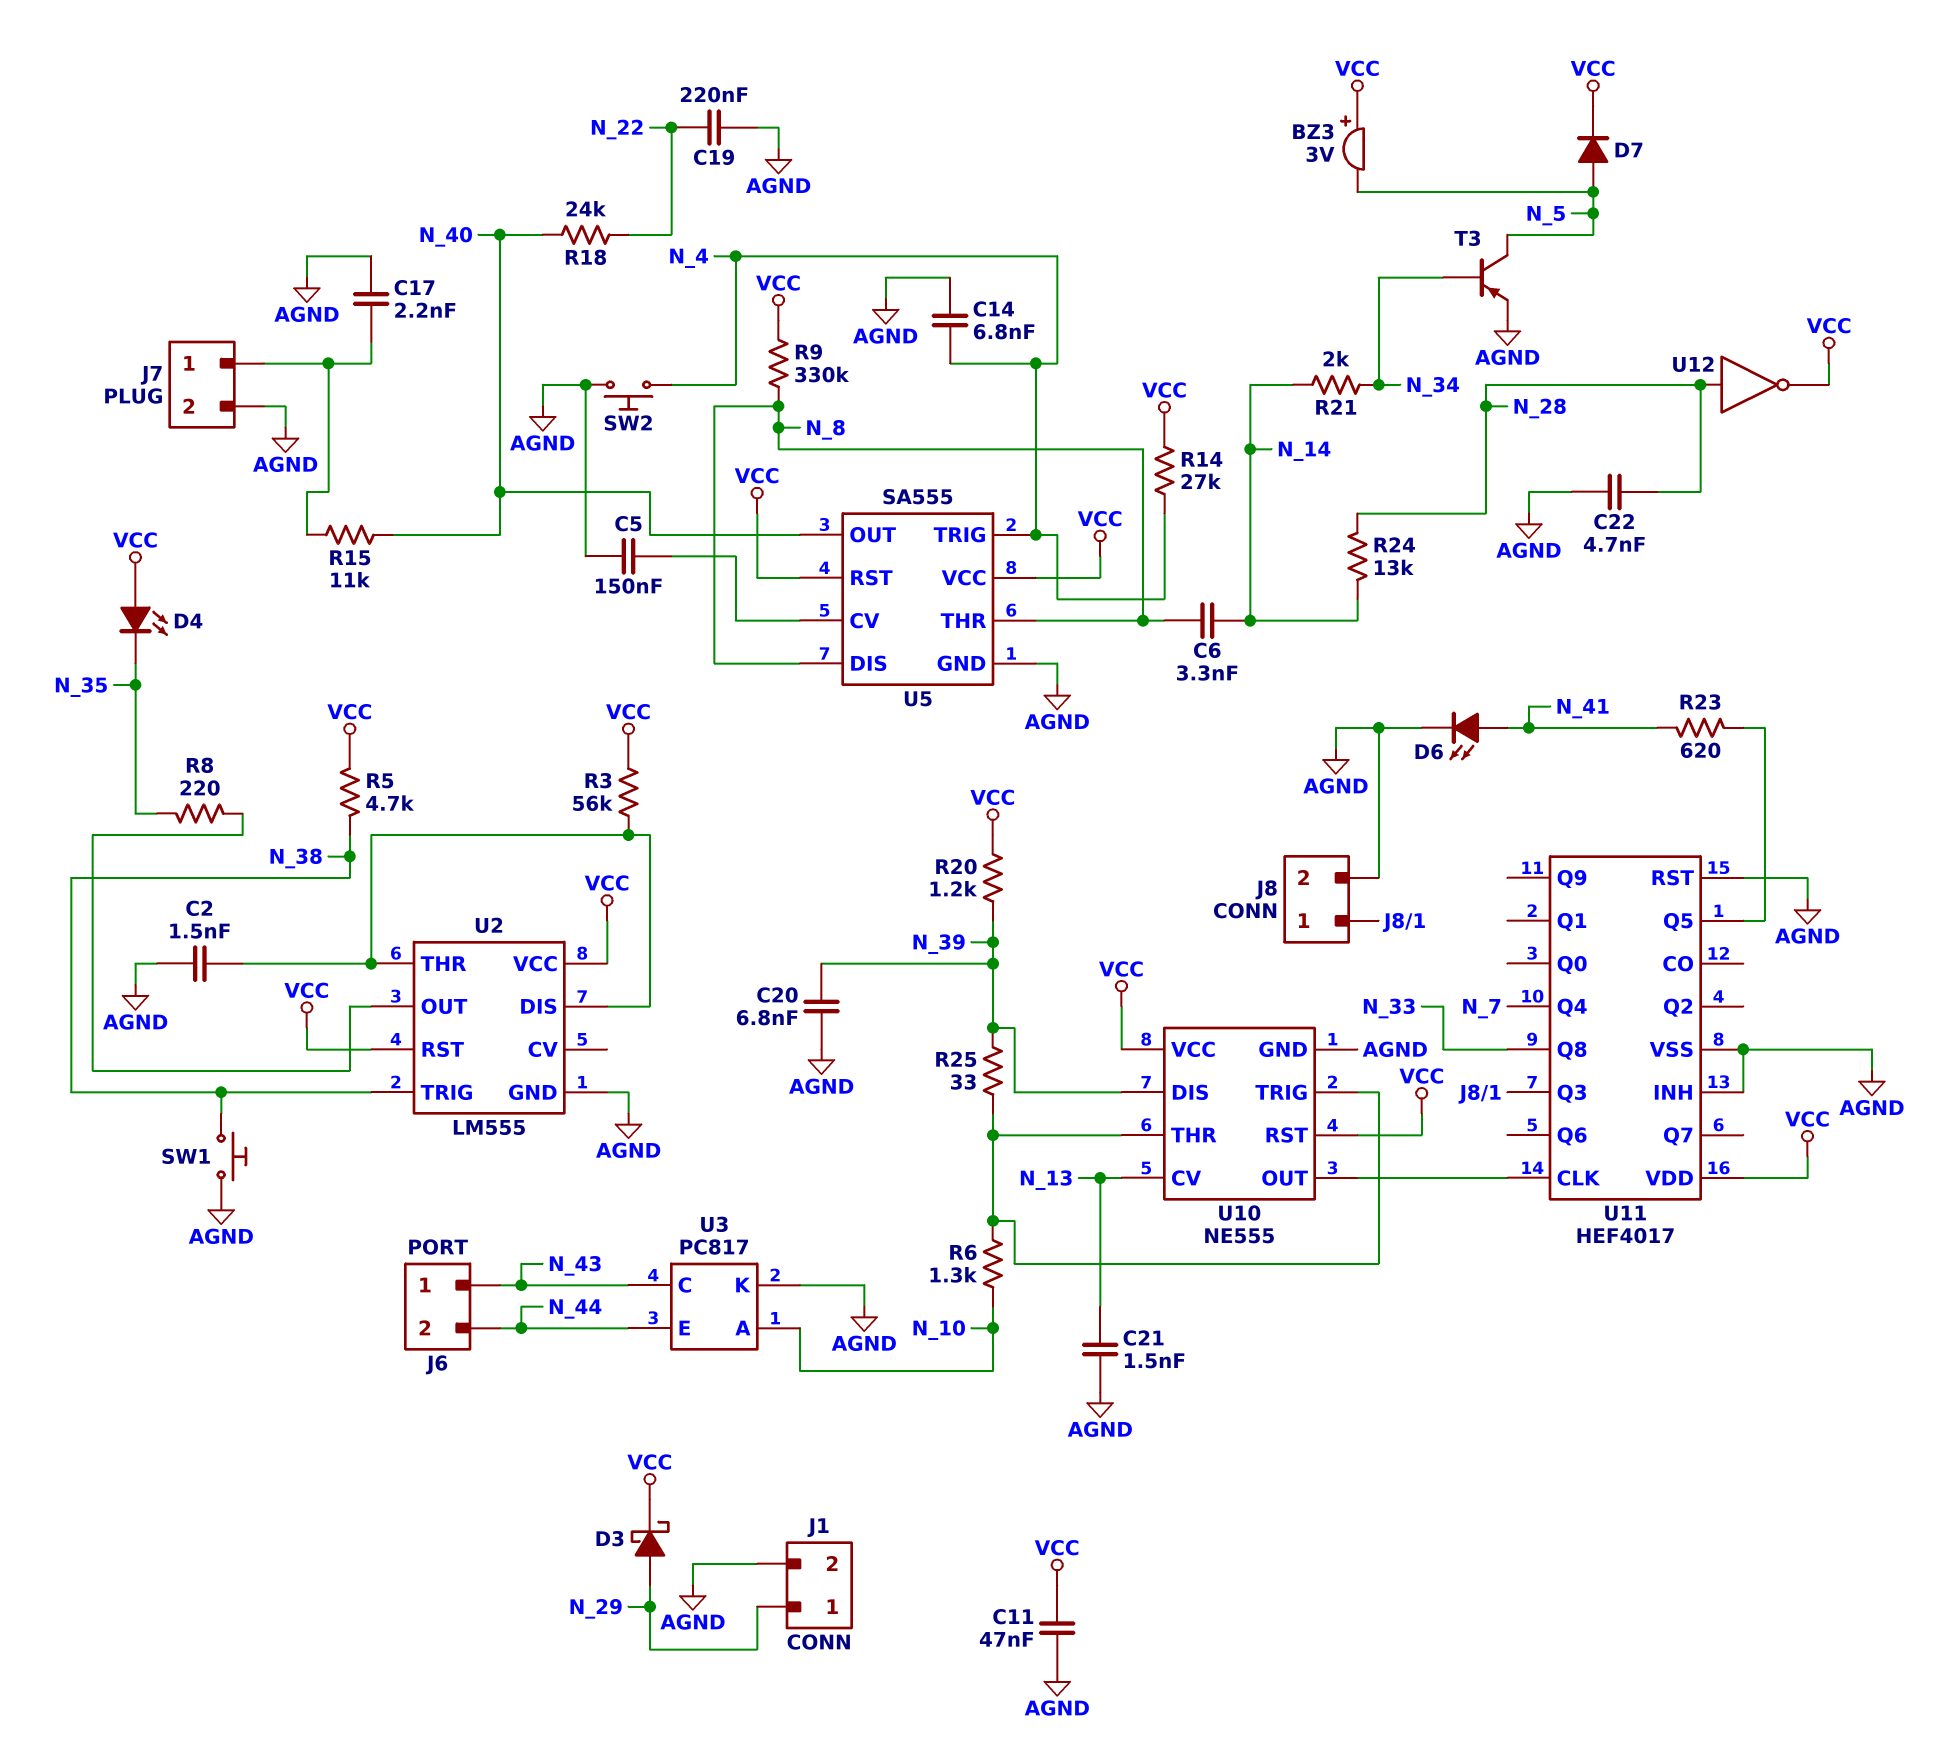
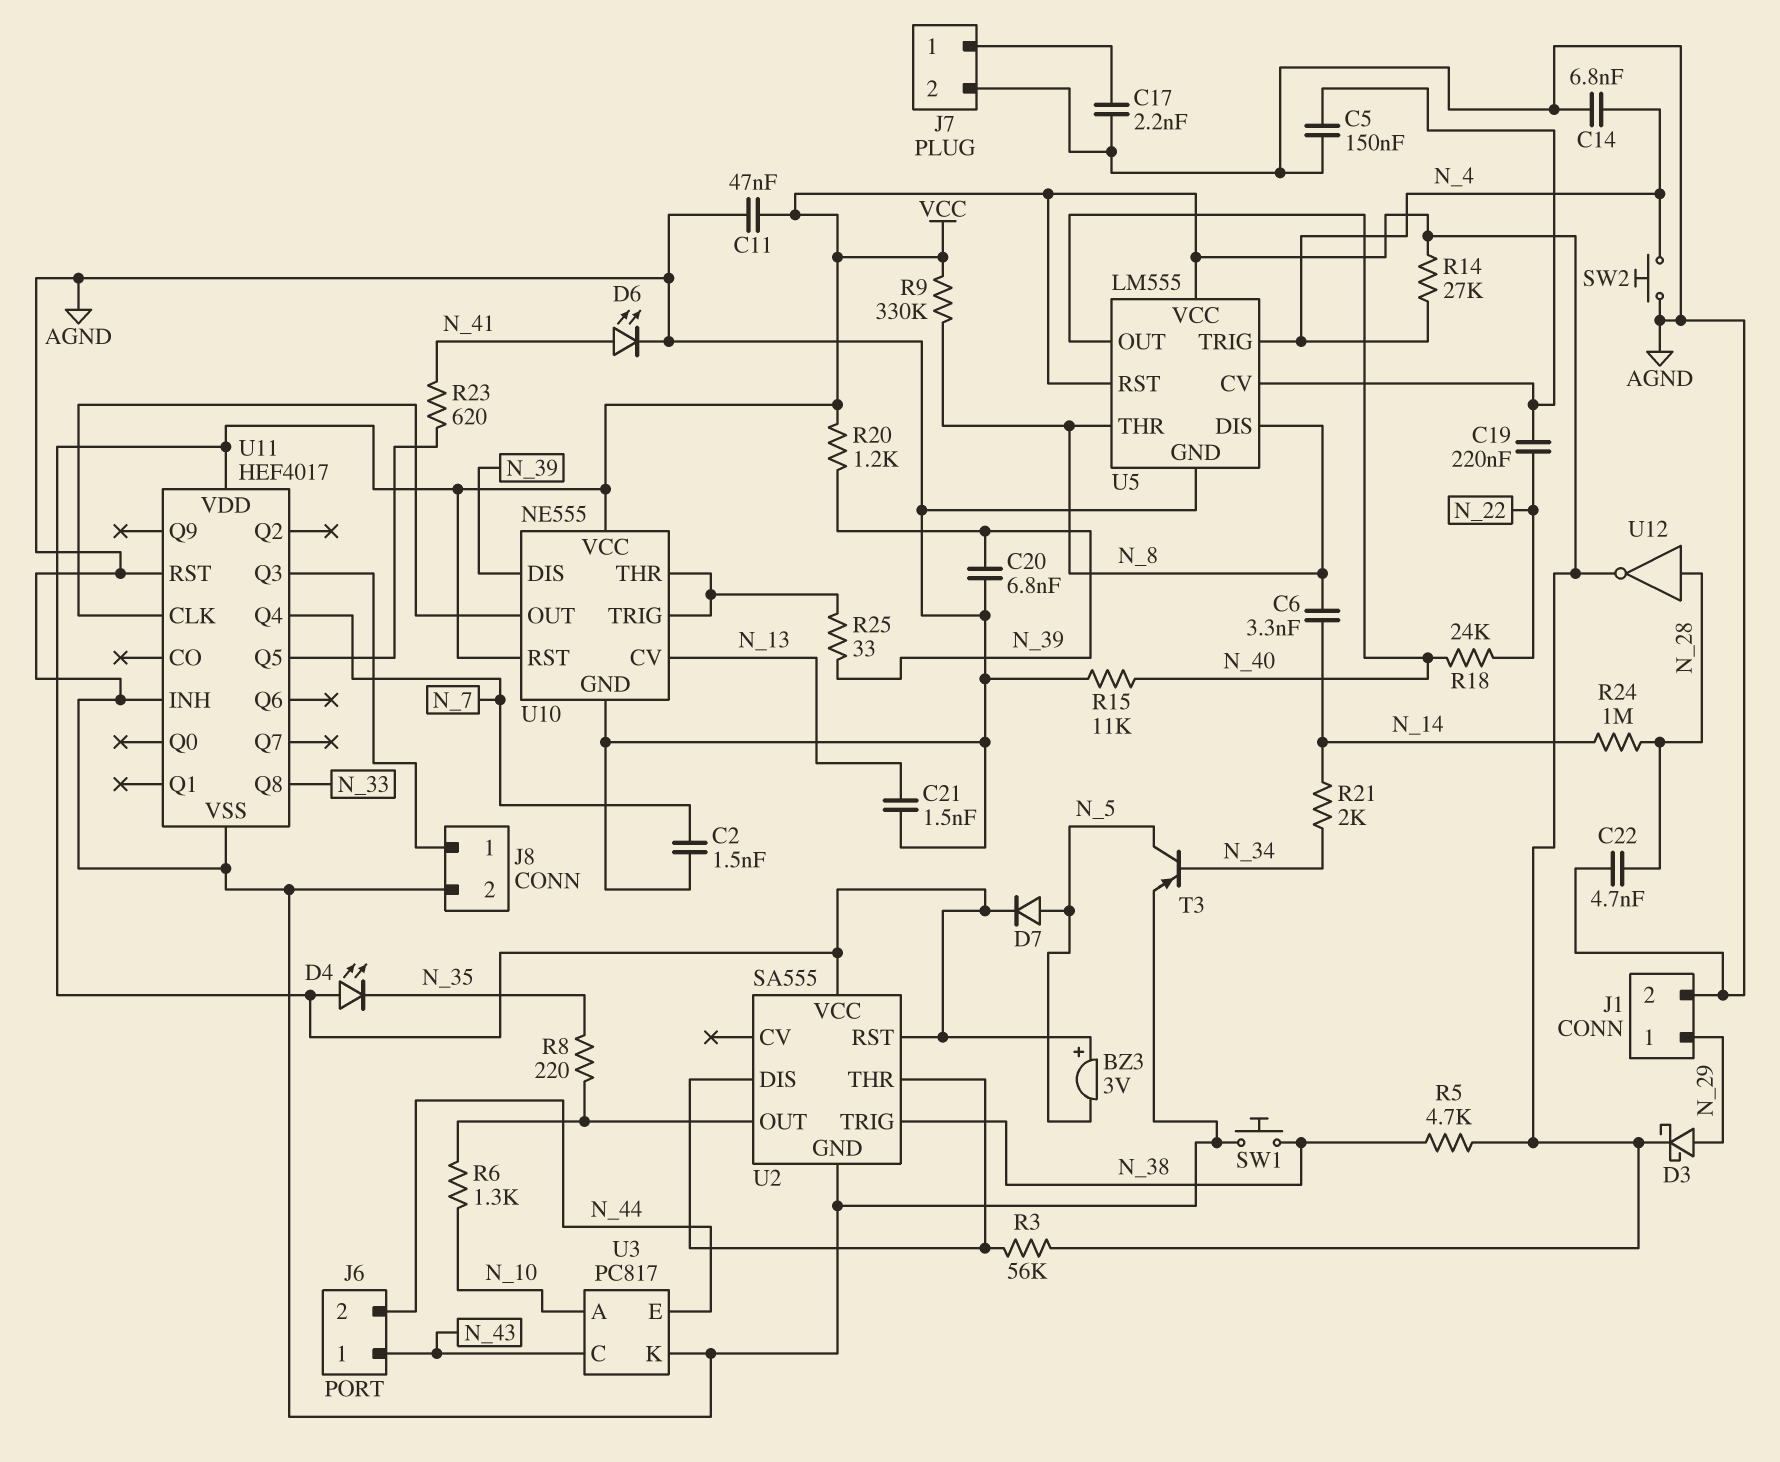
C2: 1.5nF (AGND, U2/DIS) -> 1.5nF (AGND, N_7)
C19: 220nF (AGND, N_22) -> 220nF (N_22, U5/CV)
R6: 1.3k (N_10, U10/THR) -> 1.3k (N_10, U2/OUT)
R15: 11k (J7/1, N_40) -> 11k (AGND, N_40)
R24: 13k (N_14, N_28) -> 1M (N_14, N_28)
U2: LM555 -> SA555
U5: SA555 -> LM555

